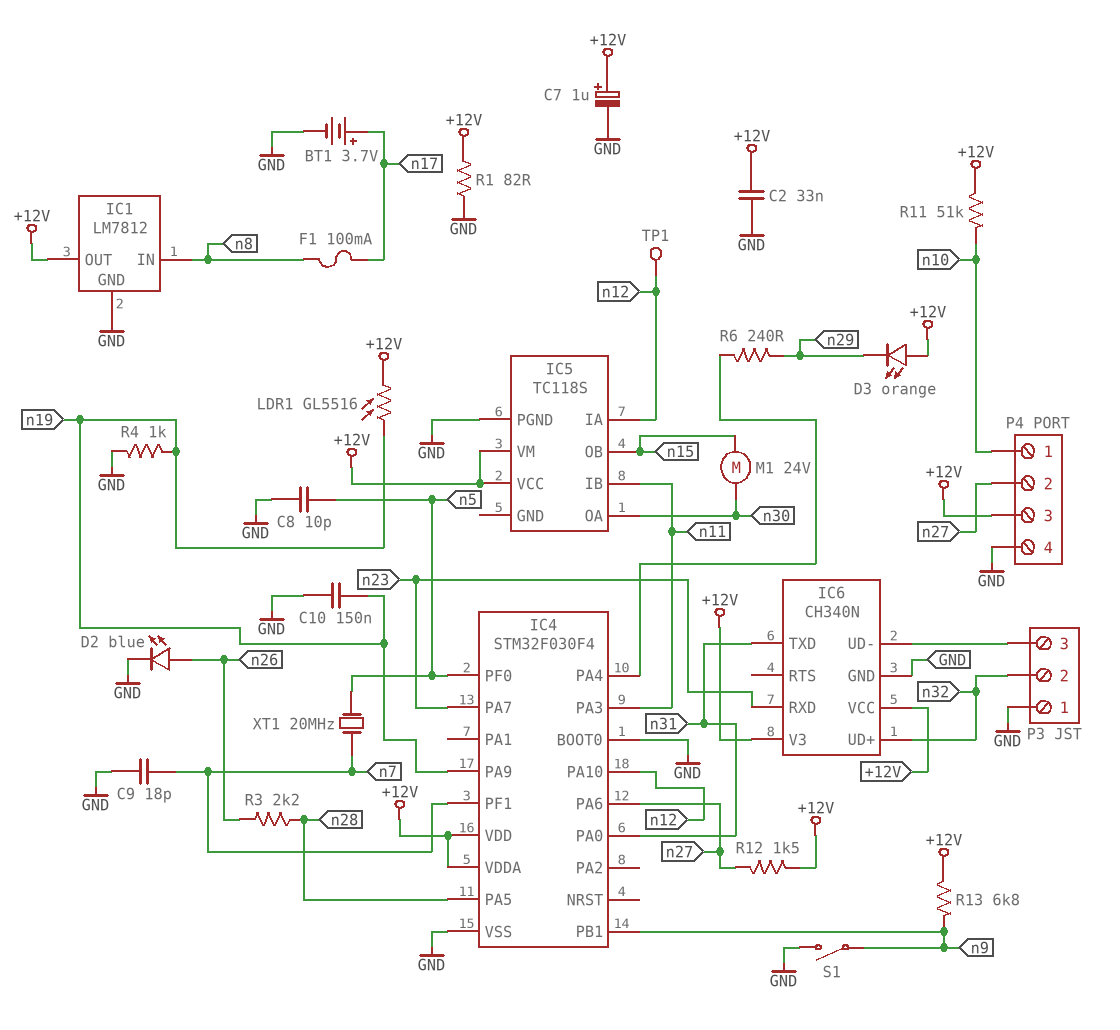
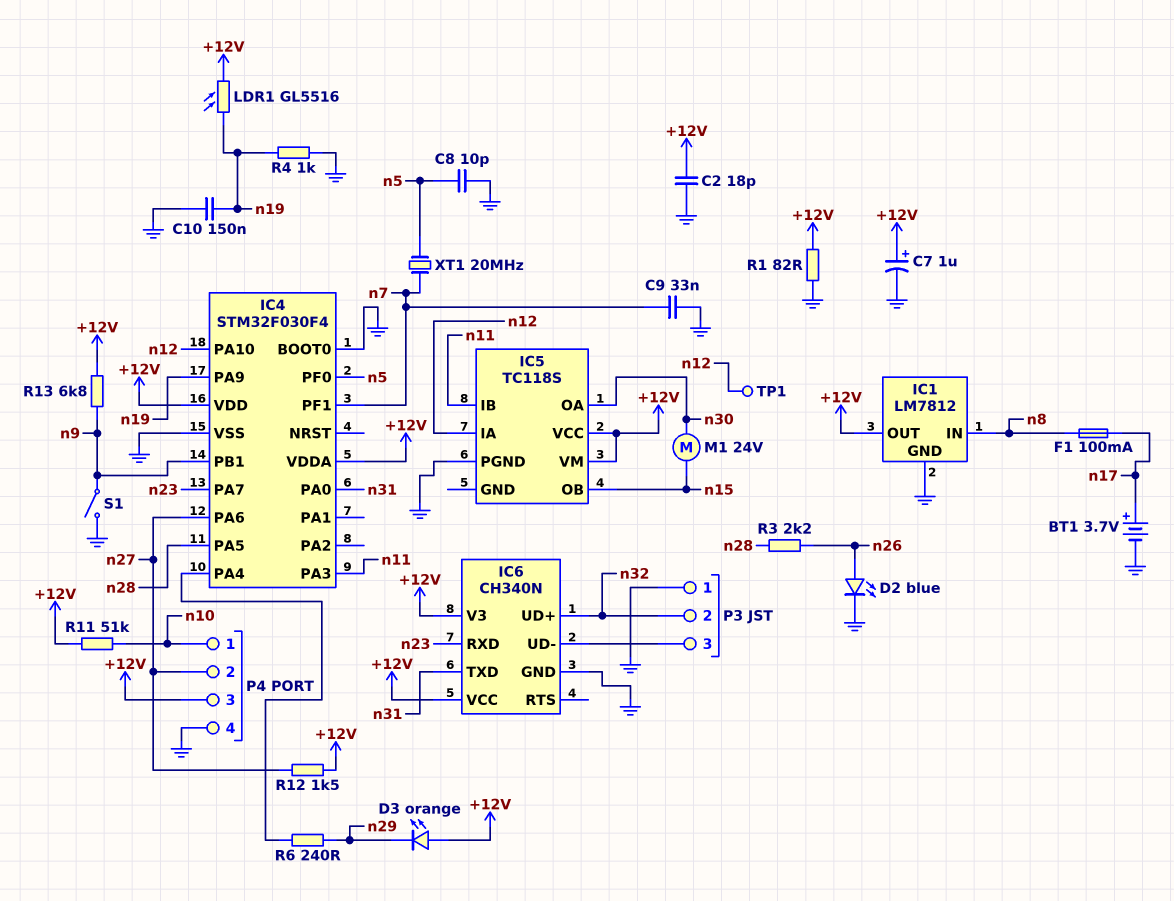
C2: 33nF (+12V, GND) -> 18pF (+12V, GND)
C9: 18pF (GND, n7) -> 33nF (GND, n7)

